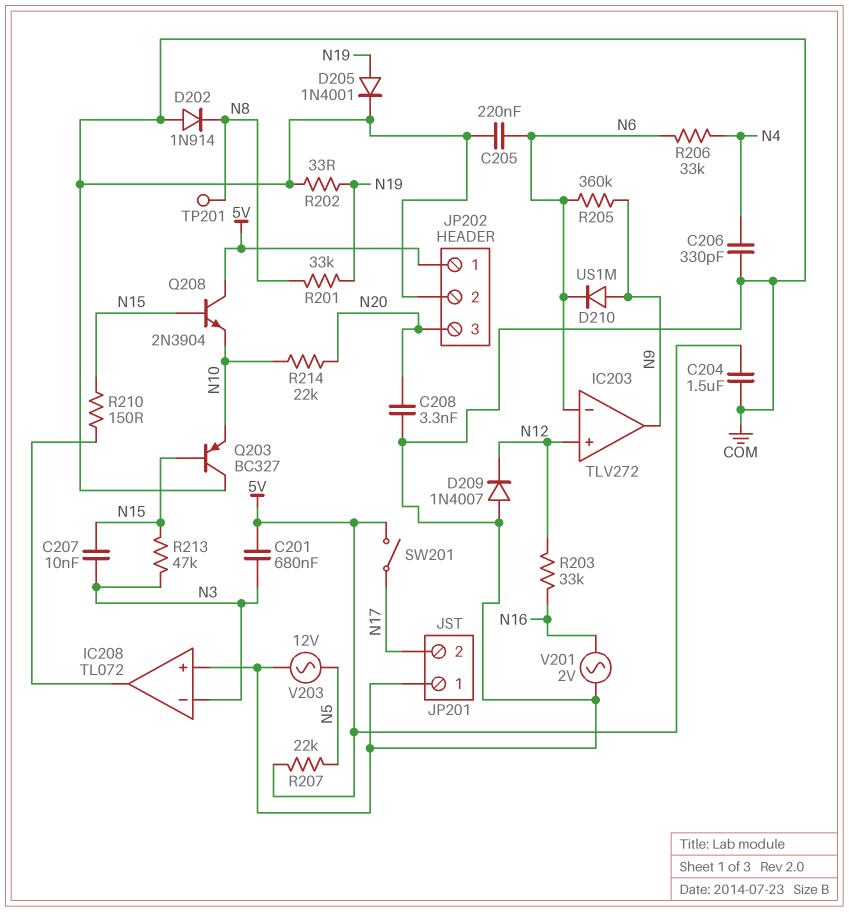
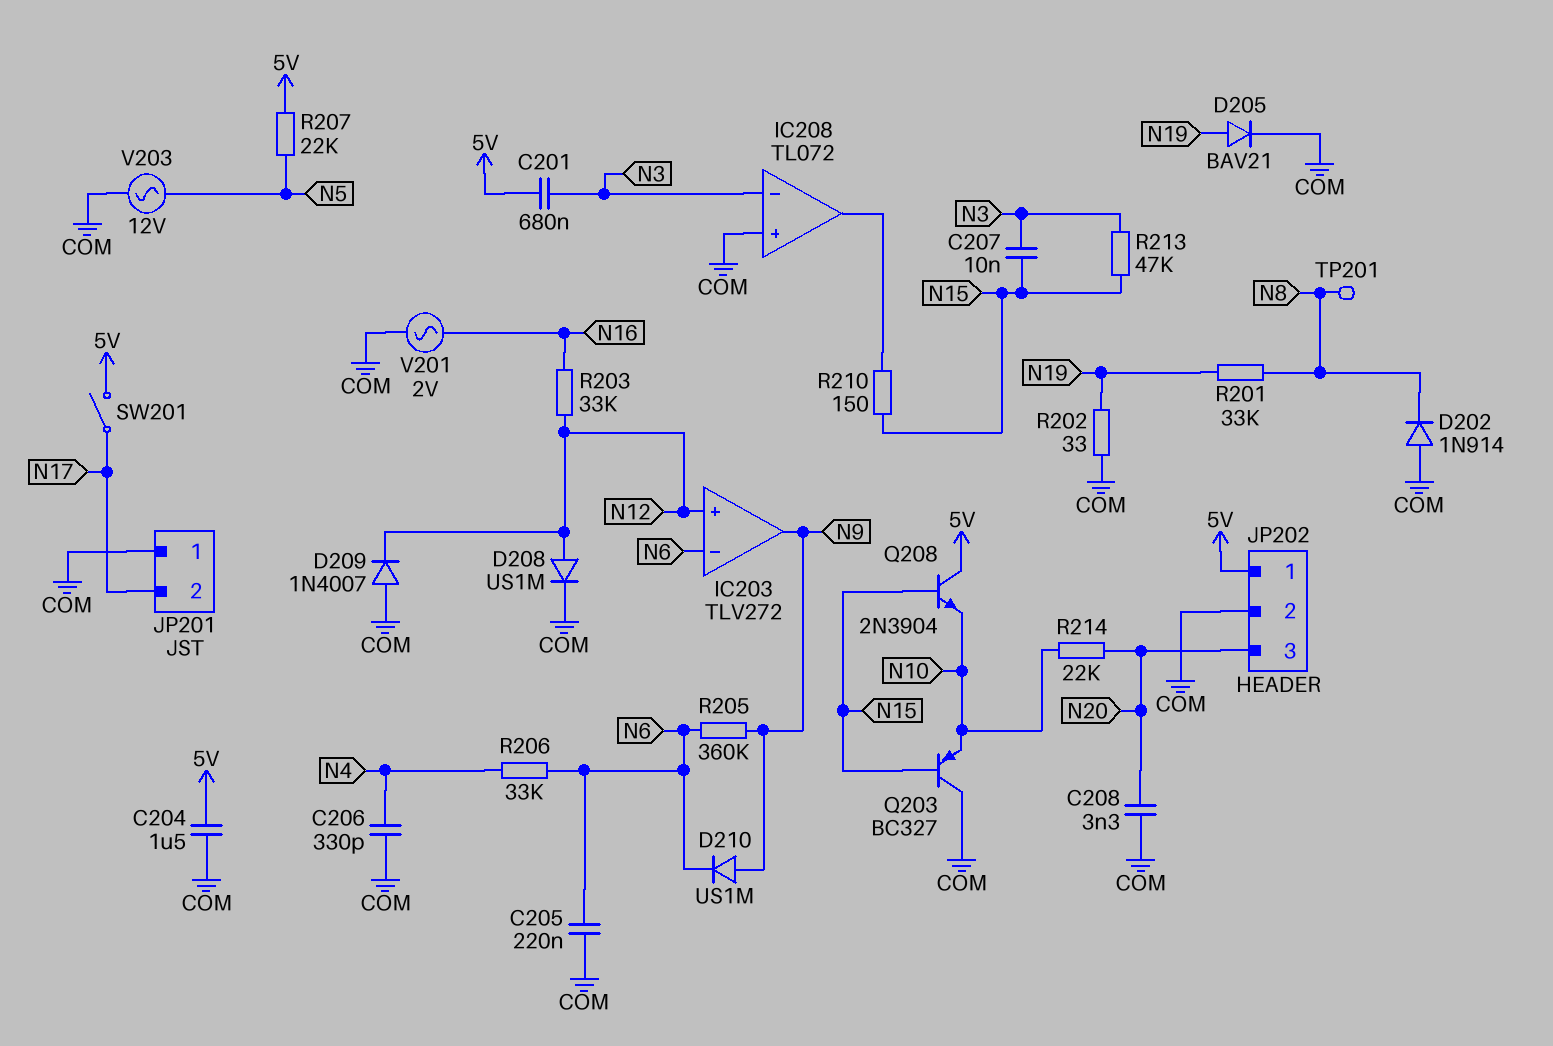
D205: diode 1N4001 (A N19, K COM) -> diode BAV21 (A N19, K COM)
D208: none -> diode US1M (A N12, K COM)

